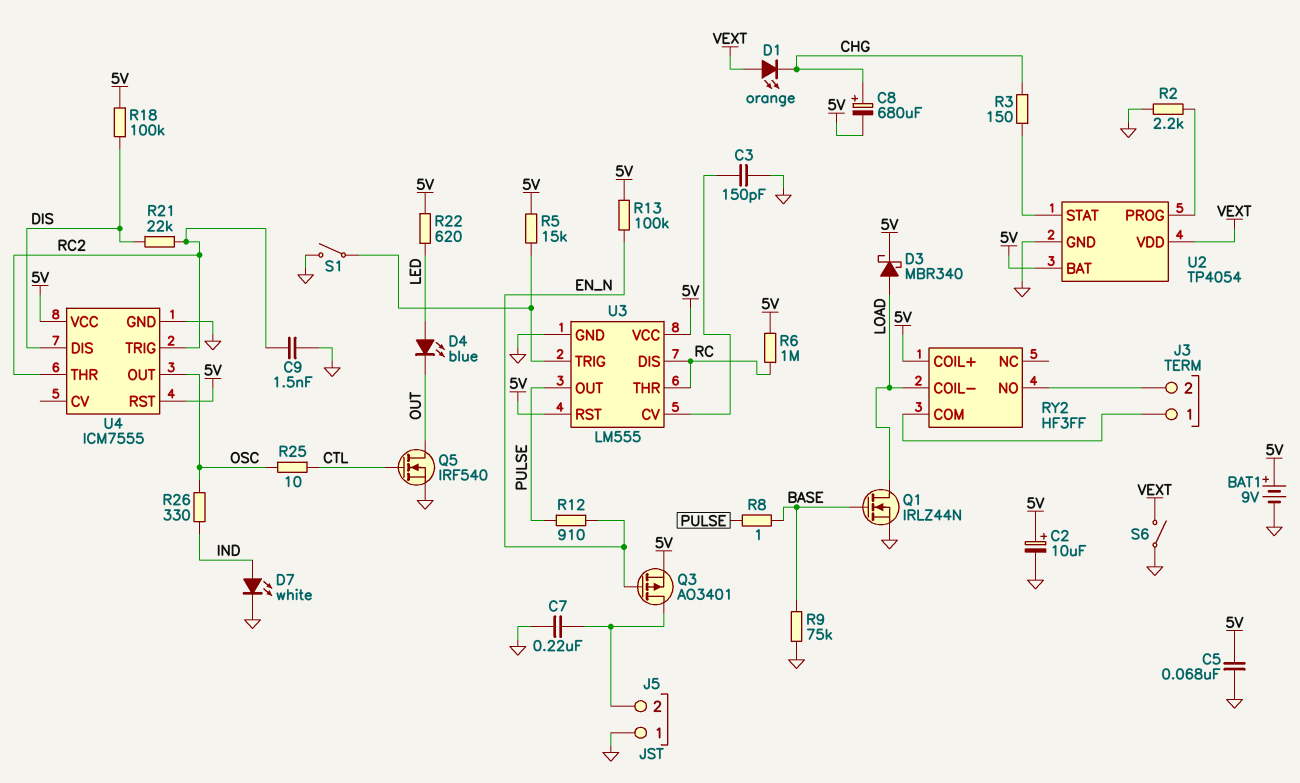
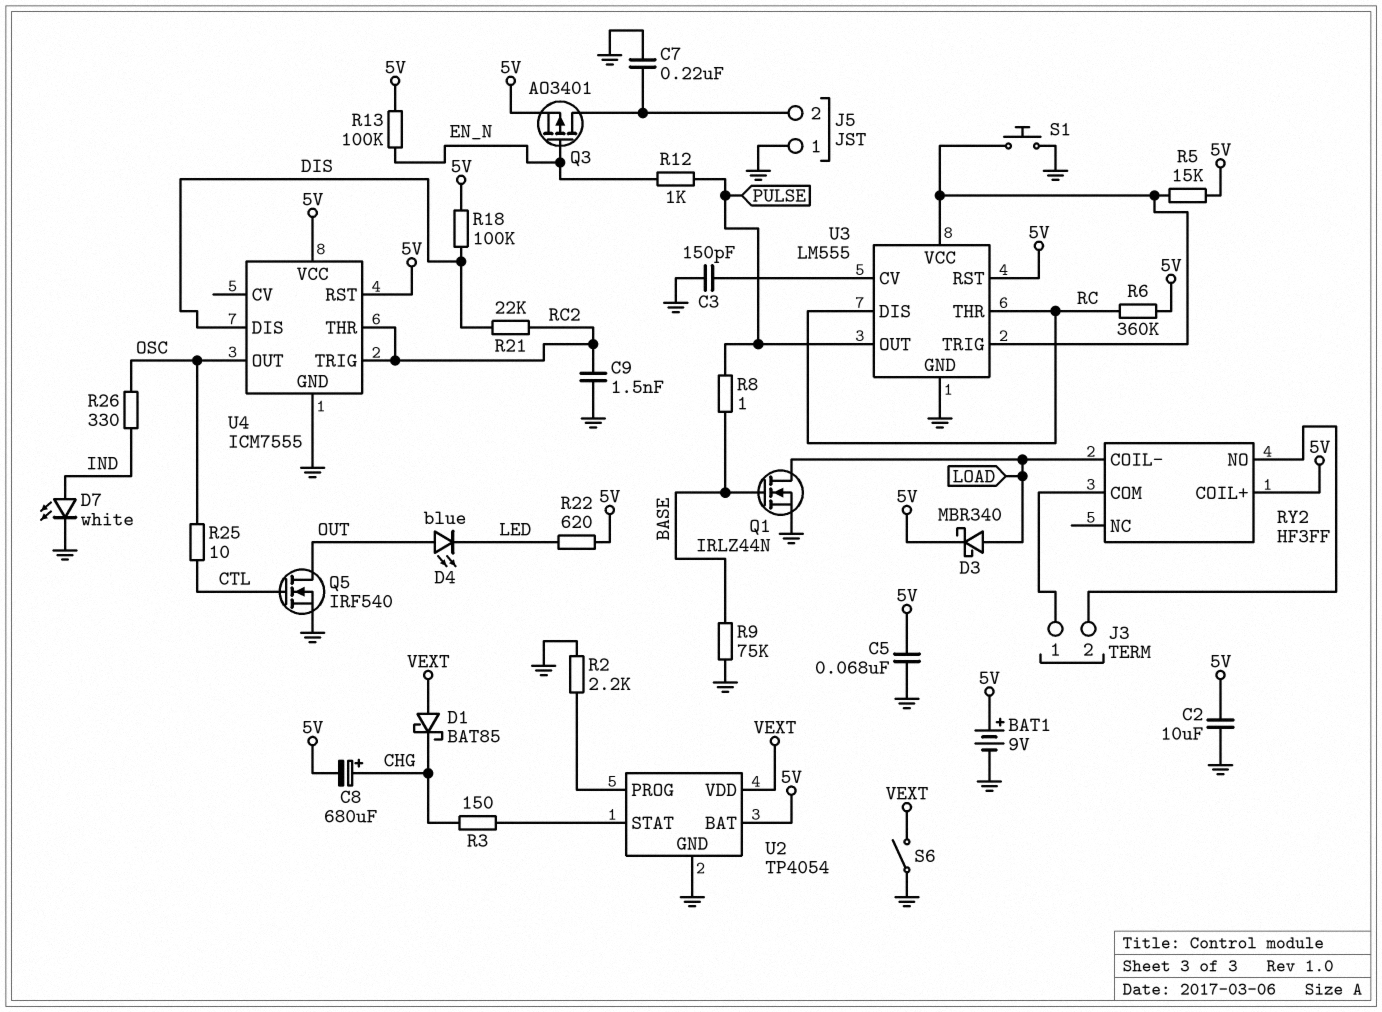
C2: 10uF (plus 5V, minus GND) -> 10uF (5V, GND)
D1: LED orange (A VEXT, K CHG) -> schottky BAT85 (A VEXT, K CHG)
D4: LED blue (A LED, K OUT) -> LED blue (A OUT, K LED)
R6: 1M (5V, RC) -> 360k (5V, RC)
R12: 910 (EN_N, PULSE) -> 1k (EN_N, PULSE)
S1: switch (GND, U3/TRIG) -> button (GND, U3/TRIG)
U3 pin VCC: 5V -> U3/TRIG

